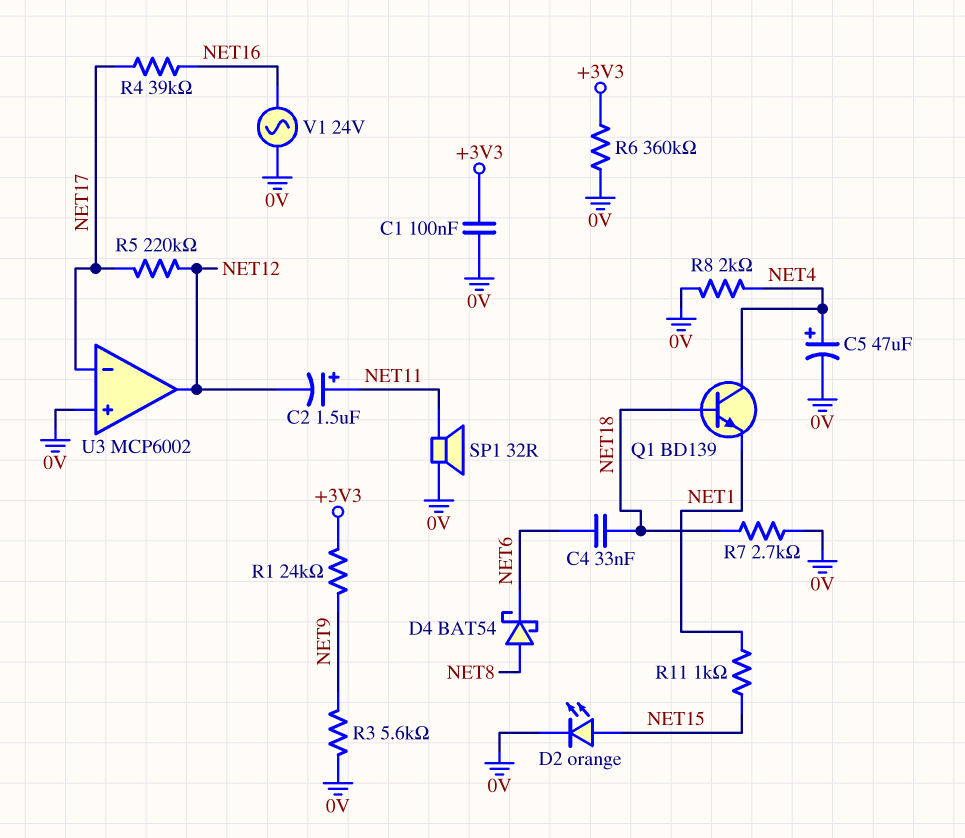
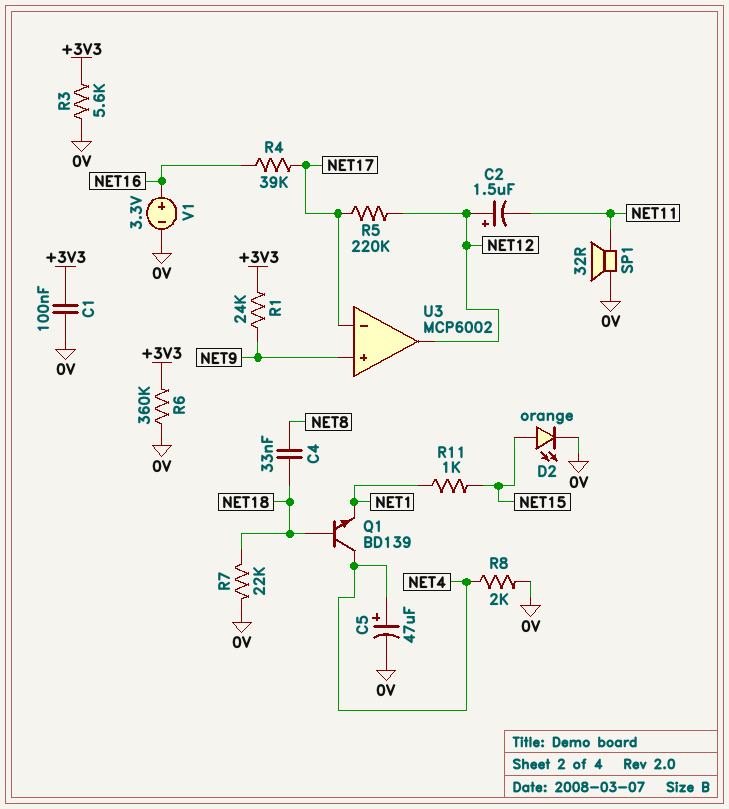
C2: 1.5uF (plus NET11, minus NET12) -> 1.5uF (plus NET12, minus NET11)
C4: 33nF (NET6, NET18) -> 33nF (NET8, NET18)
D4: schottky BAT54 (A NET8, K NET6) -> none
R3: 5.6k (0V, NET9) -> 5.6k (+3V3, 0V)
R7: 2.7k (0V, NET18) -> 22k (0V, NET18)
U3 pin in+: 0V -> NET9
V1: AC 24V (0V, NET16) -> 3.3V (plus NET16, minus 0V)

